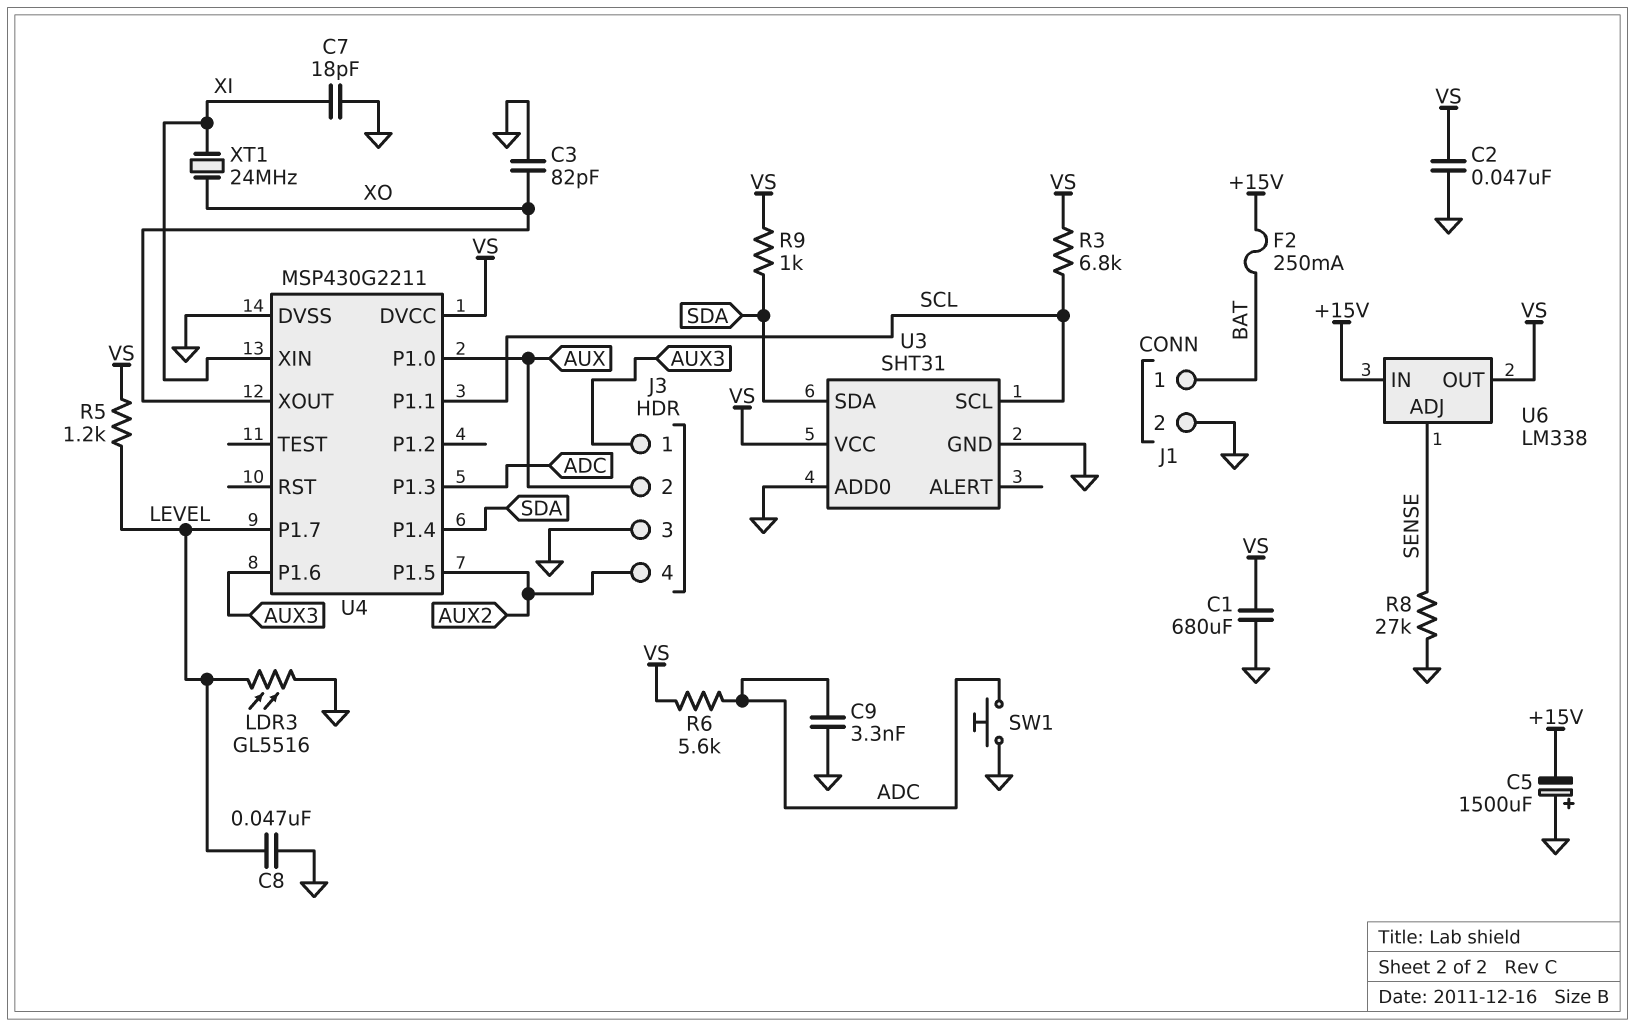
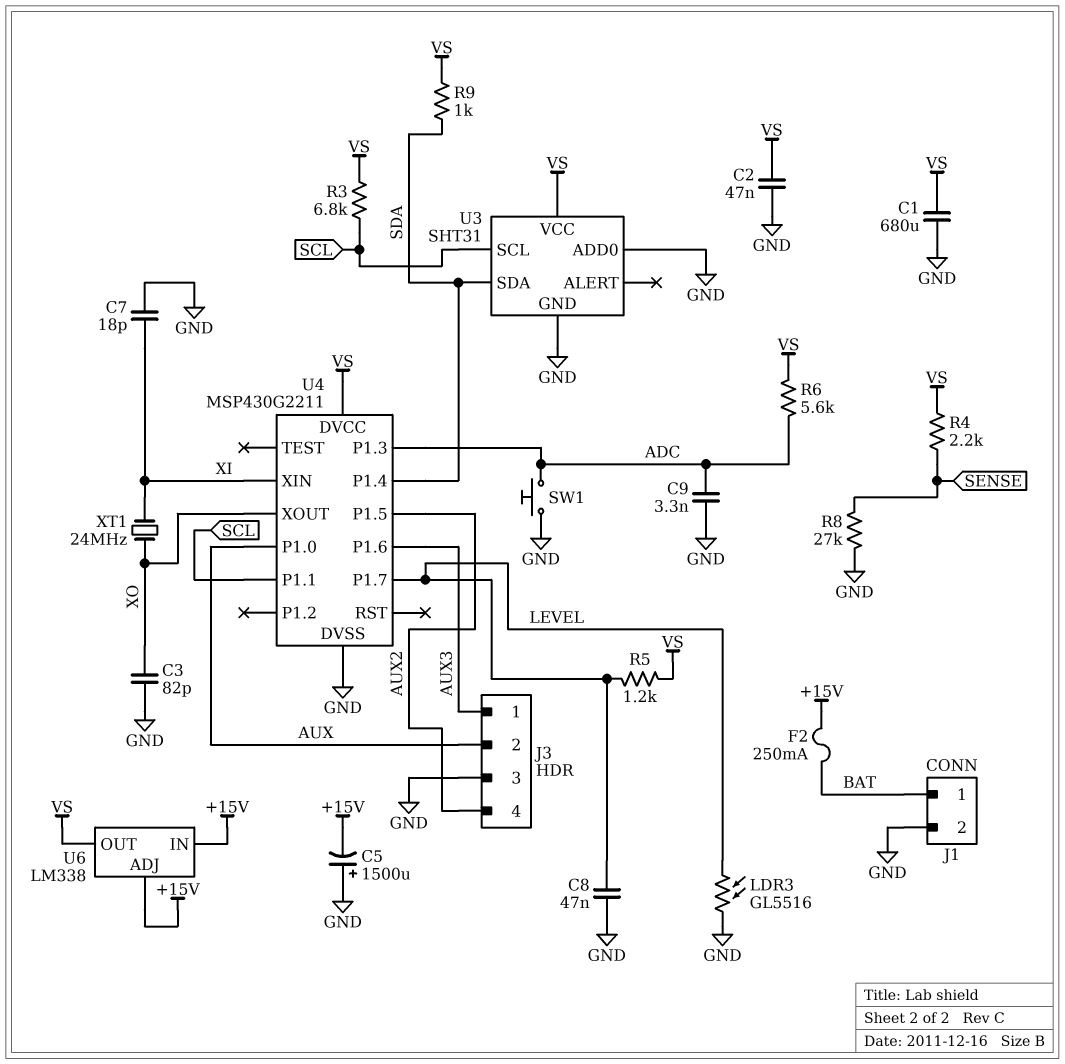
R4: none -> 2.2k (SENSE, VS)
U6 pin ADJ: SENSE -> +15V

